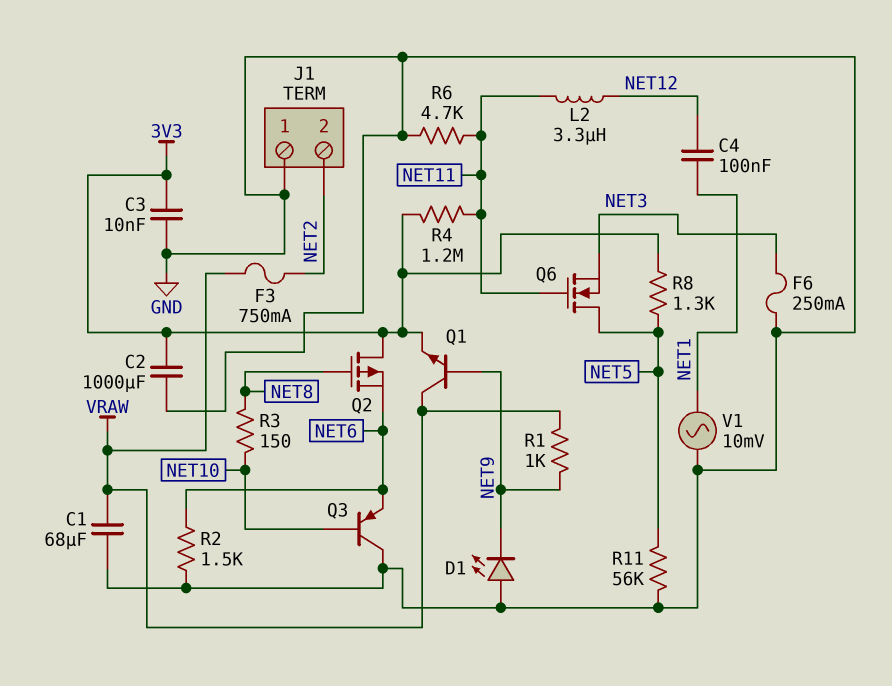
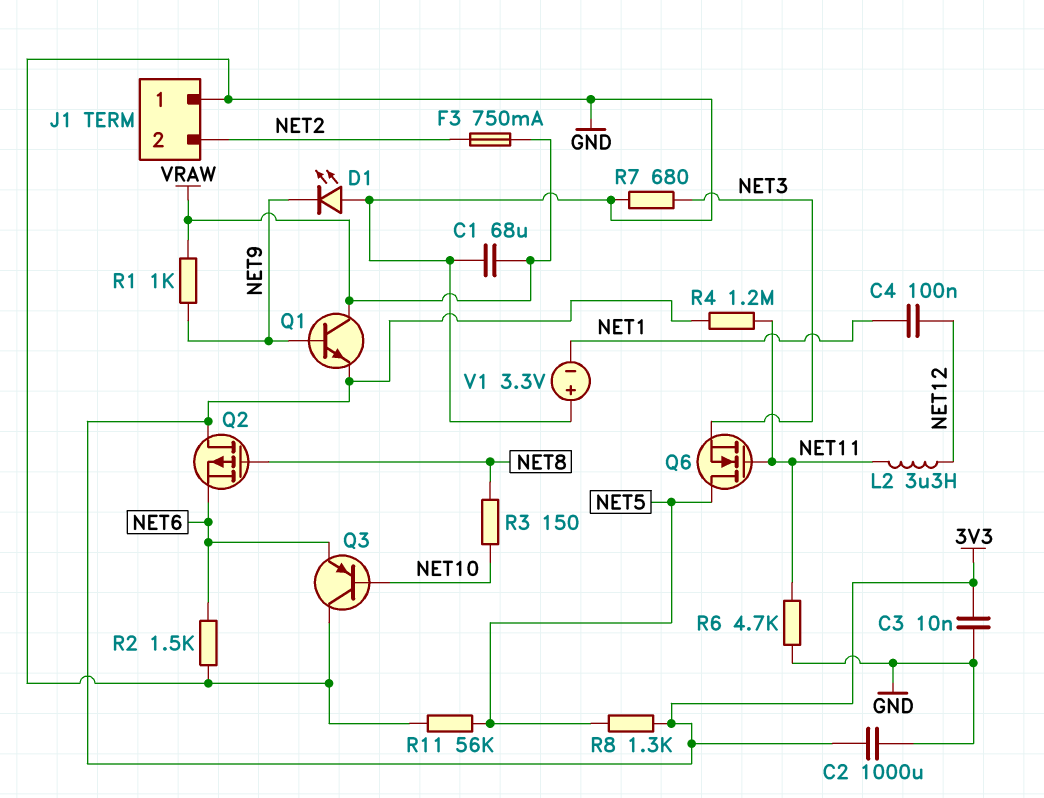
F6: 250mA (GND, NET3) -> none
R7: none -> 680 (GND, NET3)
V1: AC 10mV (GND, NET1) -> 3.3V (plus GND, minus NET1)

